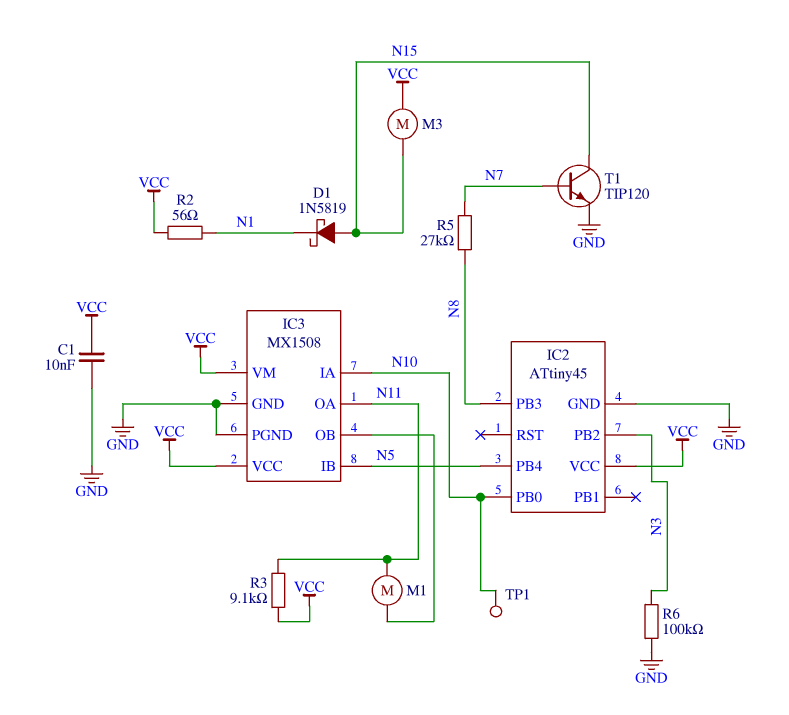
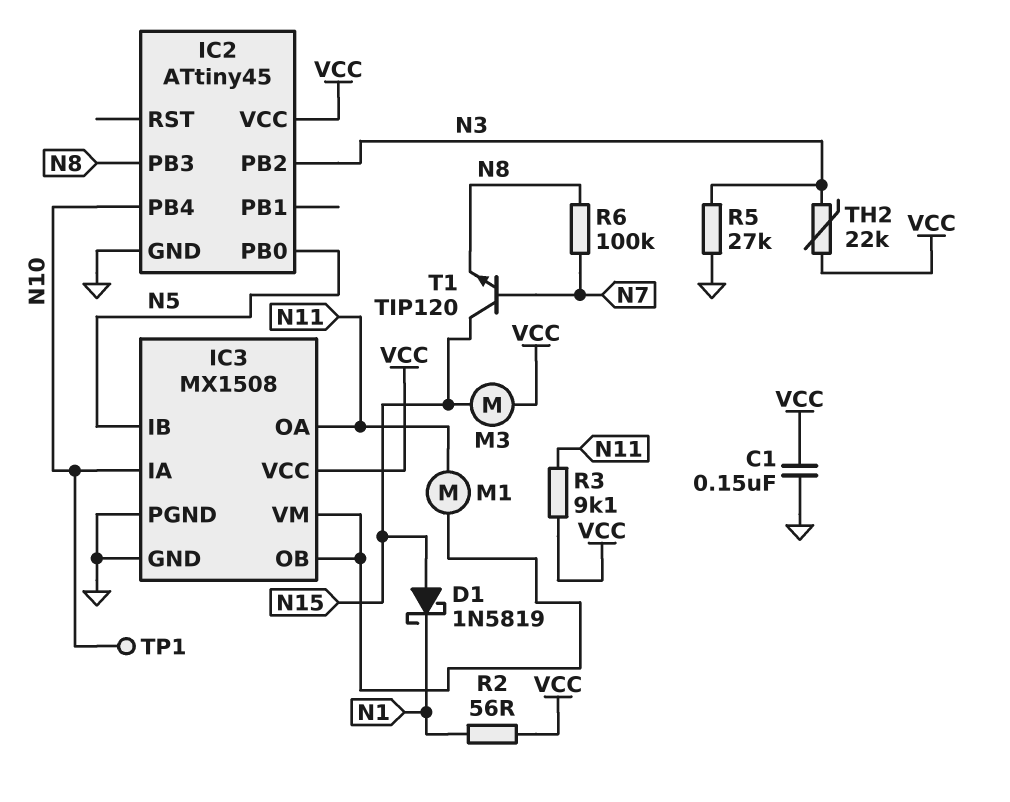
C1: 10nF (GND, VCC) -> 150nF (GND, VCC)
IC2 pin PB0: N10 -> N5
IC2 pin PB4: N5 -> N10
IC3 pin VM: VCC -> IC3/OB
R5: 27k (N7, N8) -> 27k (GND, N3)
R6: 100k (GND, N3) -> 100k (N7, N8)
T1: NPN TIP120 (B N7, C N15, E GND) -> NPN TIP120 (B N7, C N15, E N8)
TH2: none -> 22k (N3, VCC)

